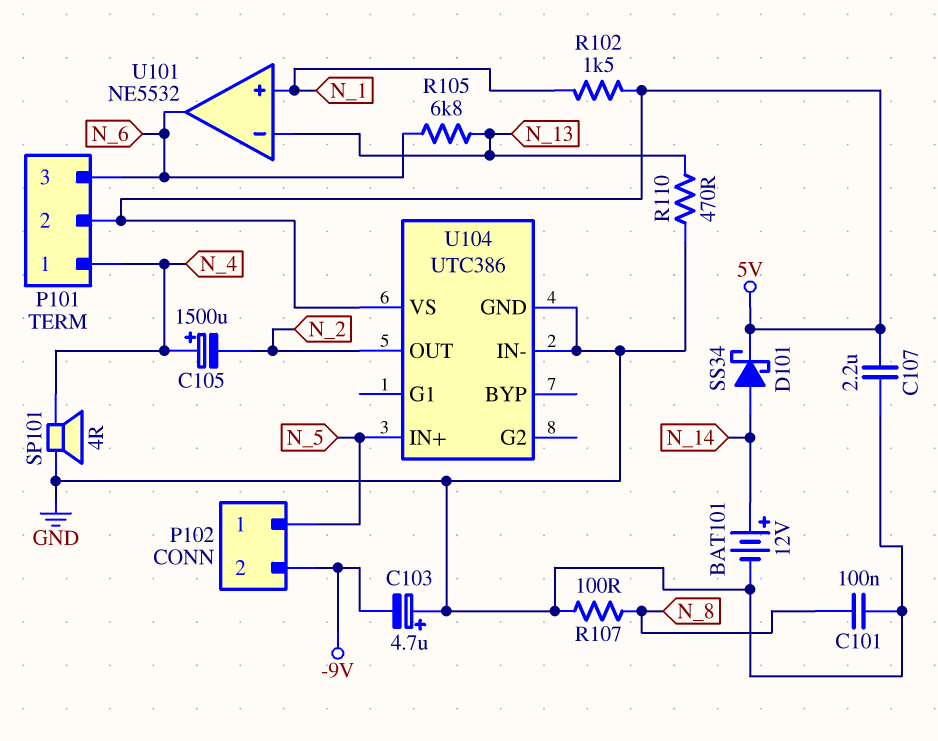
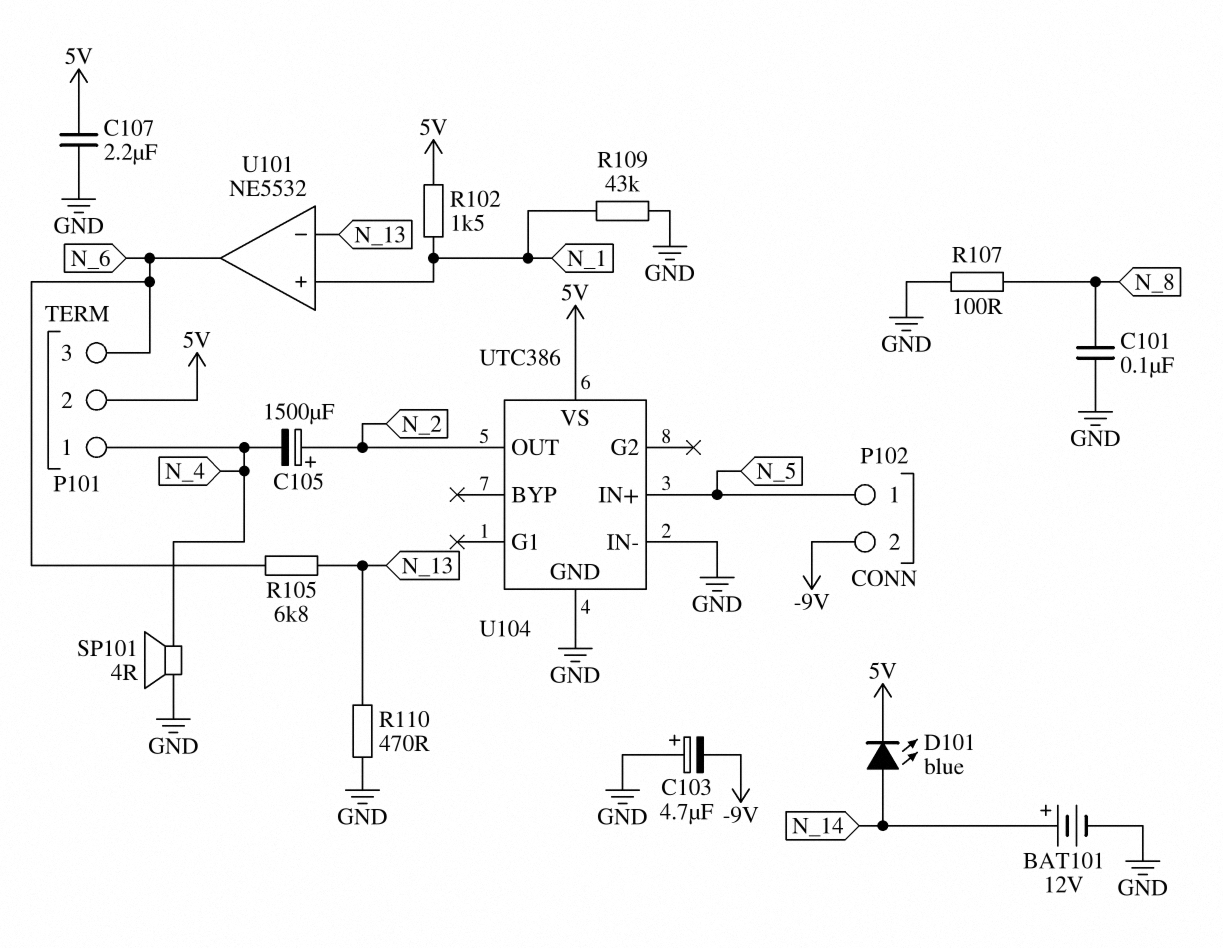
C105: 1500uF (plus N_4, minus N_2) -> 1500uF (plus N_2, minus N_4)
D101: schottky SS34 (A N_14, K 5V) -> LED blue (A N_14, K 5V)
R109: none -> 43k (GND, N_1)

